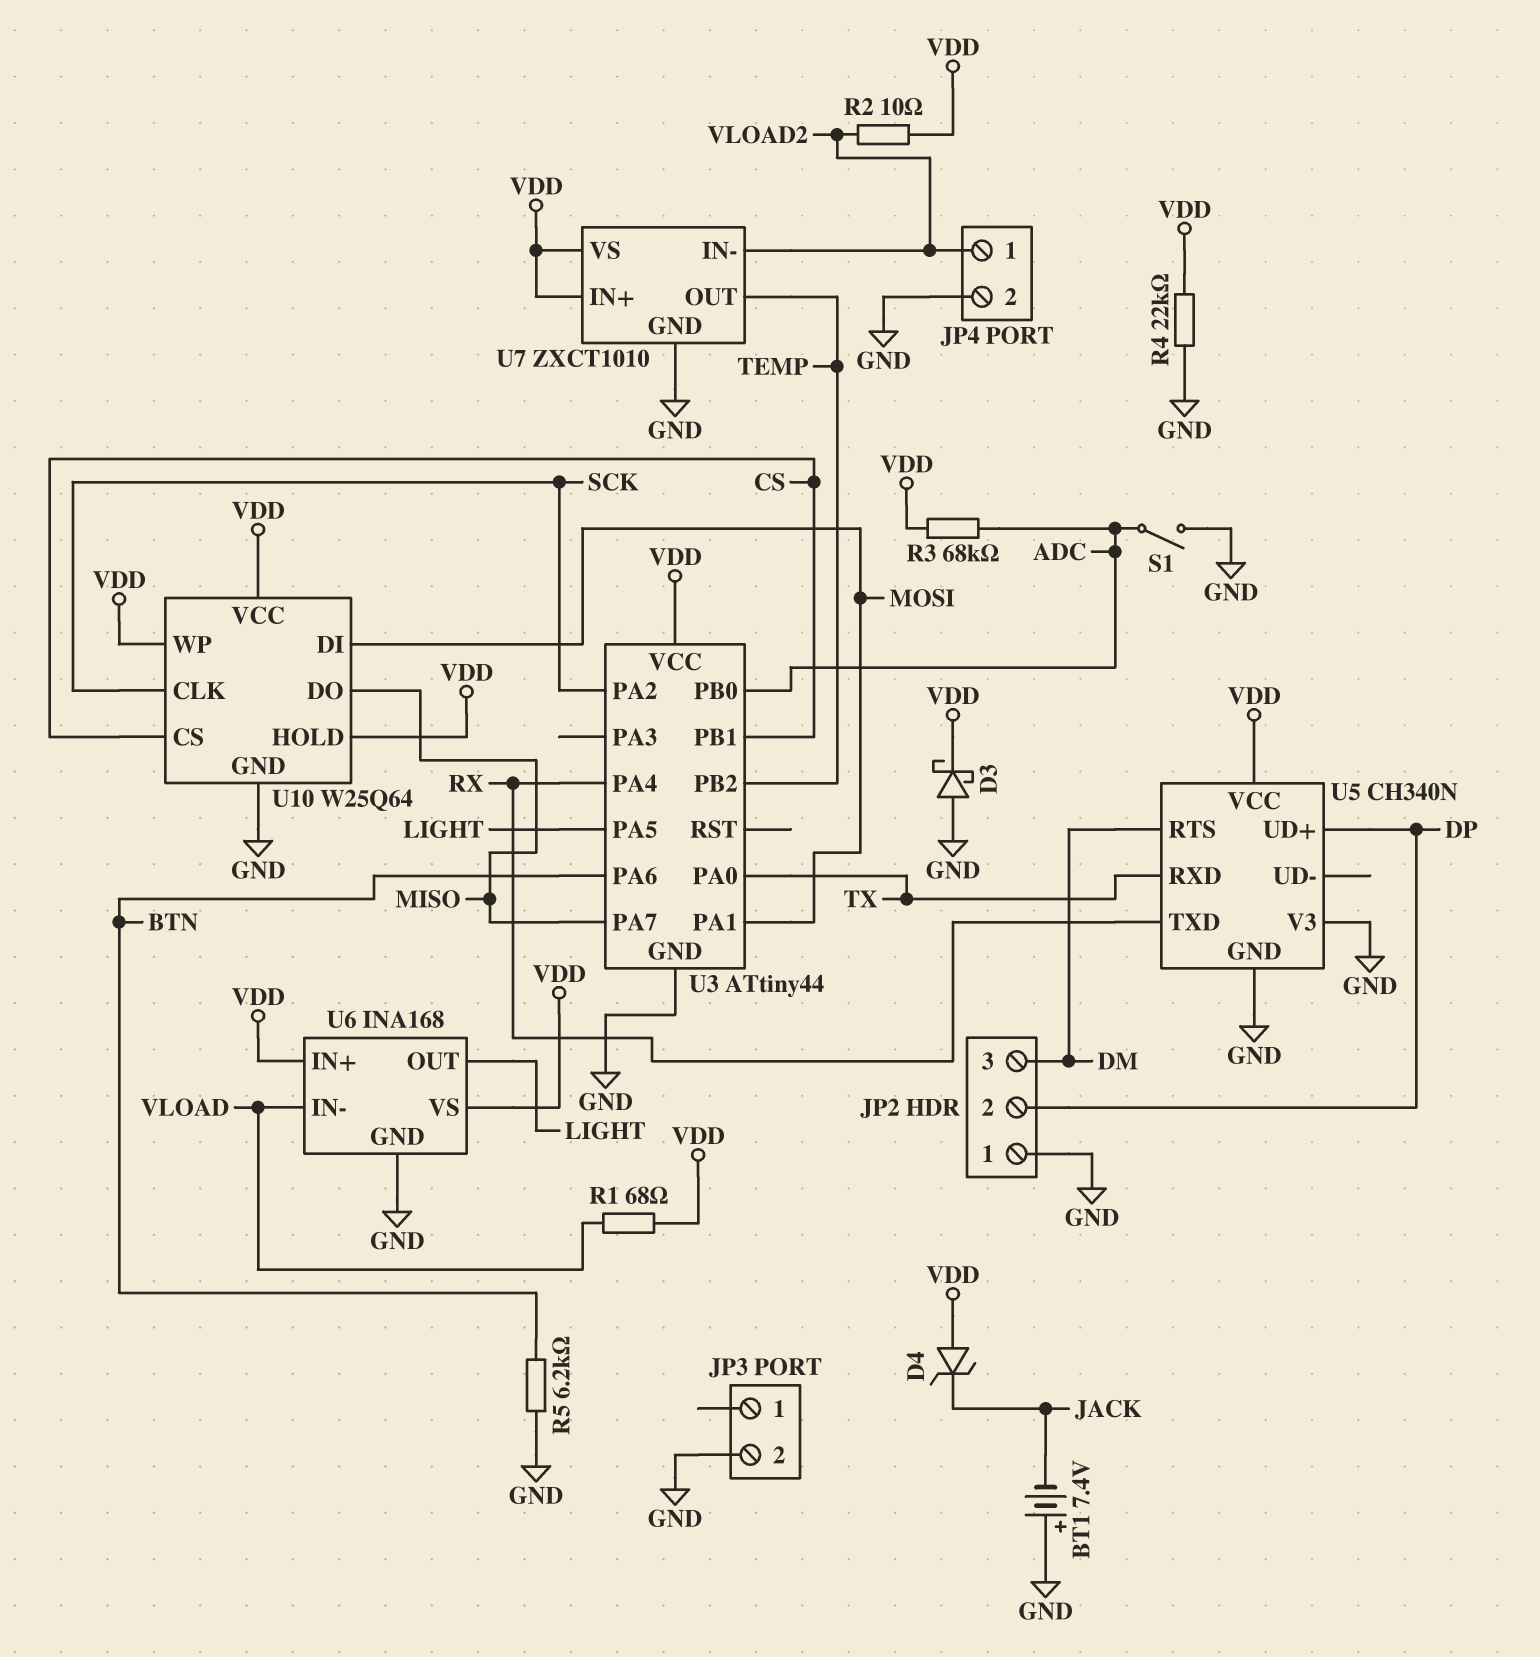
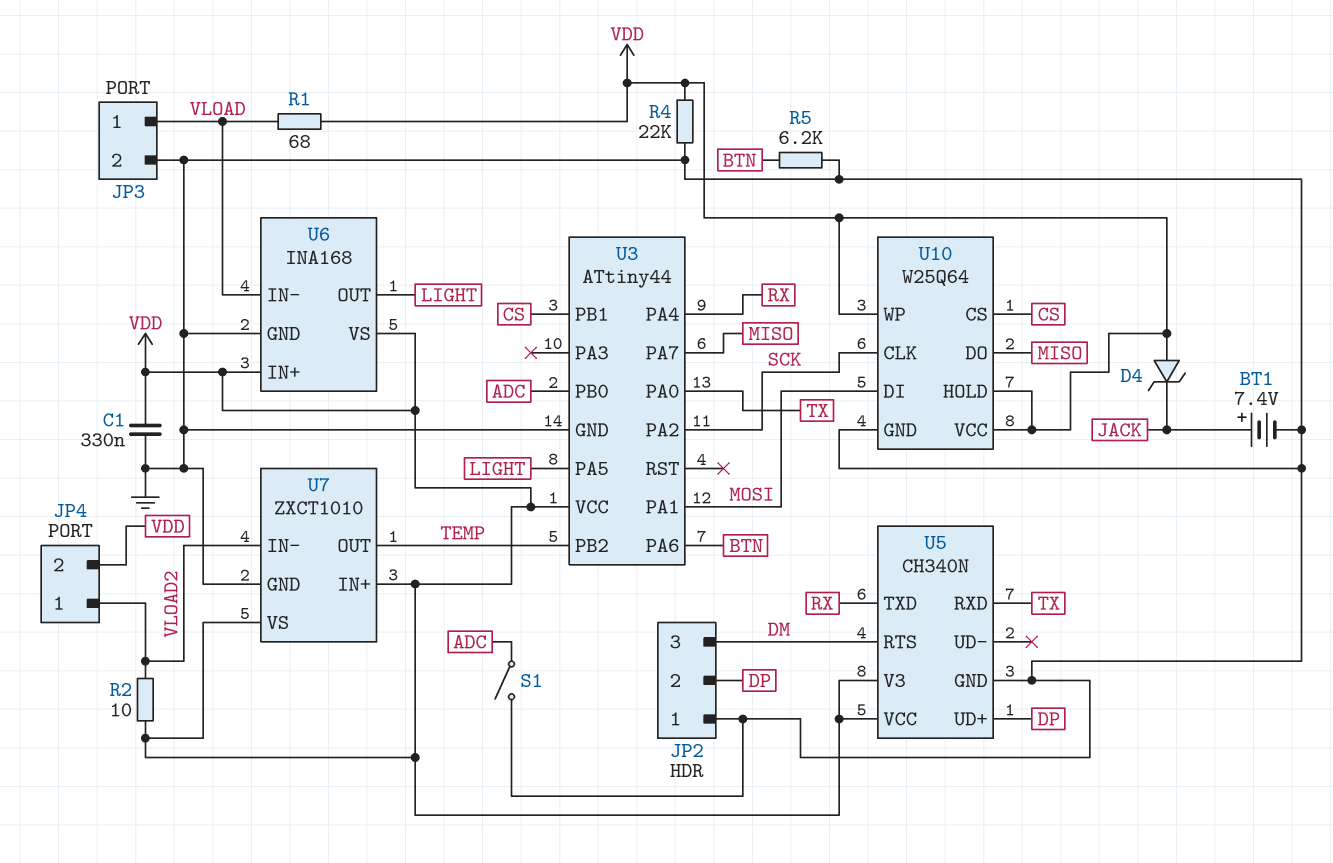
BT1: 7.4V (plus GND, minus JACK) -> 7.4V (plus JACK, minus GND)
C1: none -> 330nF (GND, VDD)
D3: schottky (A GND, K VDD) -> none
JP3 pin 1: none -> VLOAD
JP4 pin 2: GND -> VDD
R3: 68k (ADC, VDD) -> none
U5 pin V3: GND -> VDD

